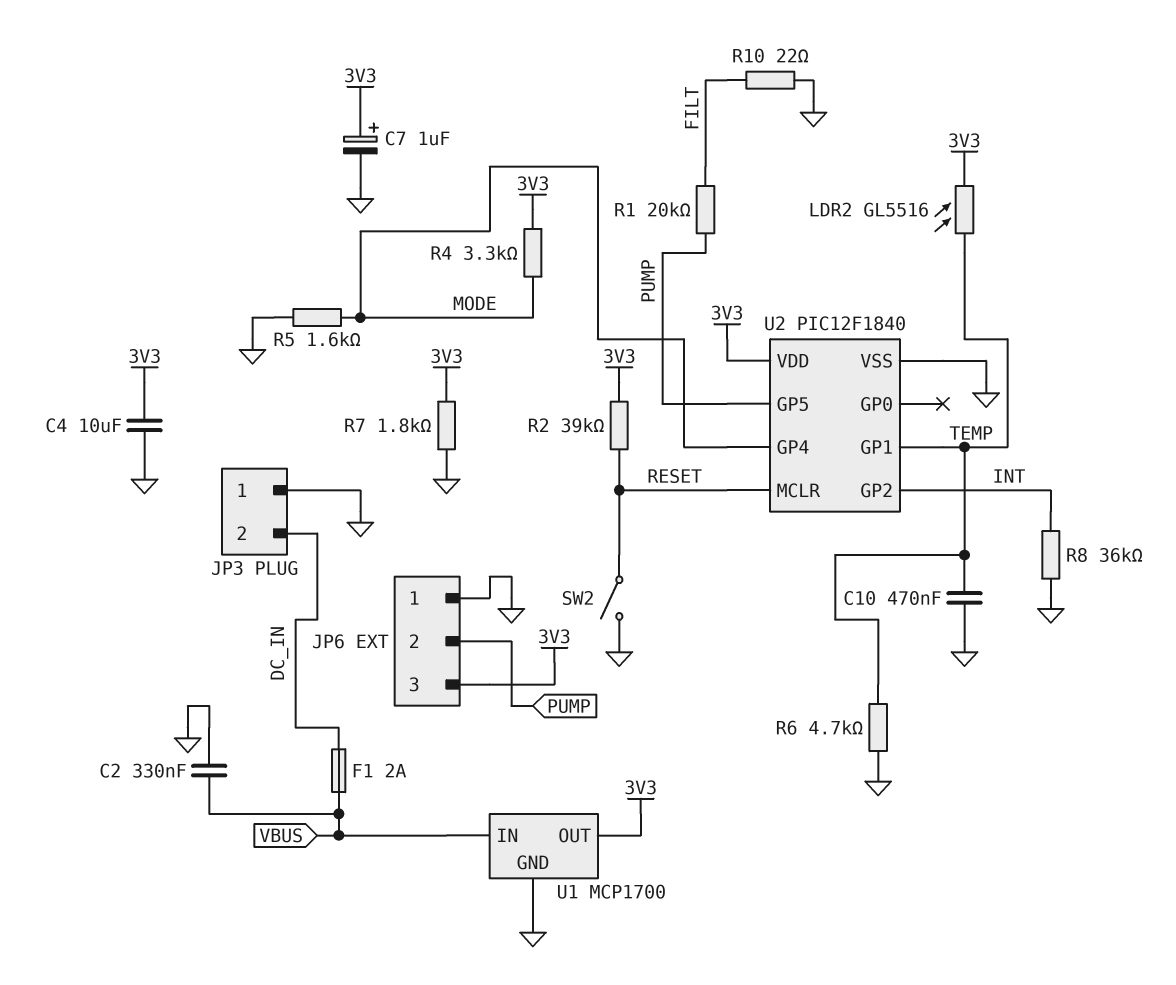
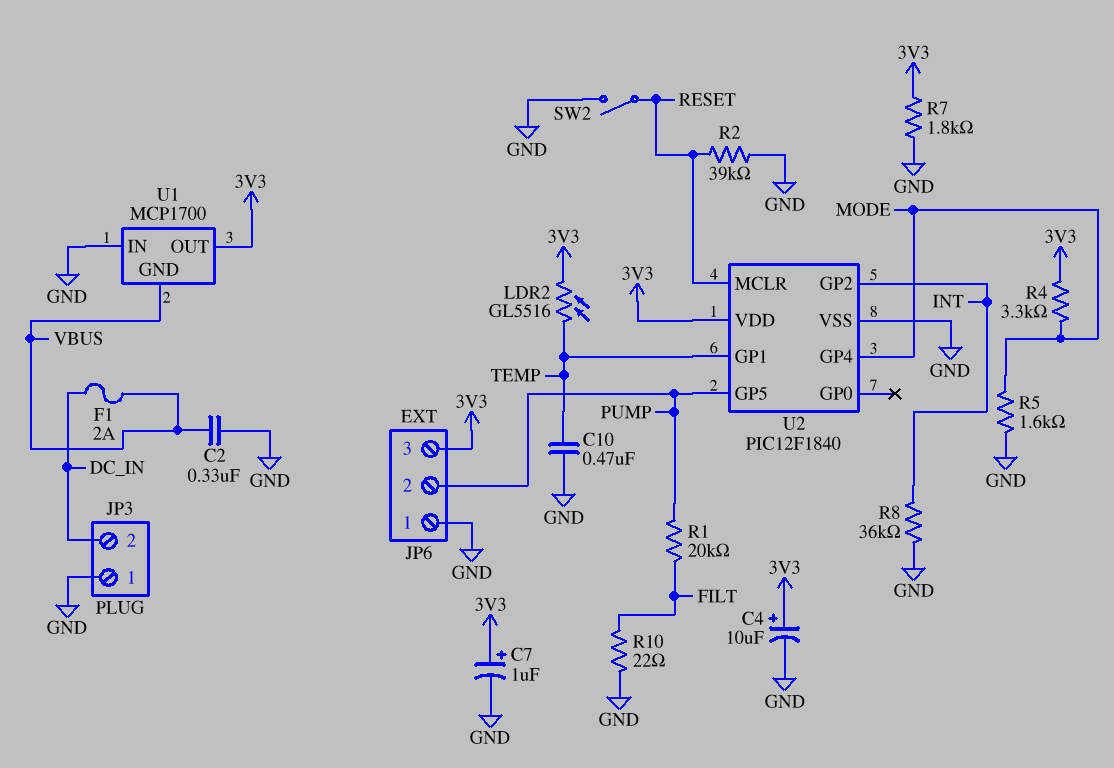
C4: 10uF (3V3, GND) -> 10uF (plus 3V3, minus GND)
R2: 39k (3V3, RESET) -> 39k (GND, RESET)
R6: 4.7k (GND, TEMP) -> none
U1 pin GND: GND -> VBUS
U1 pin IN: VBUS -> GND

